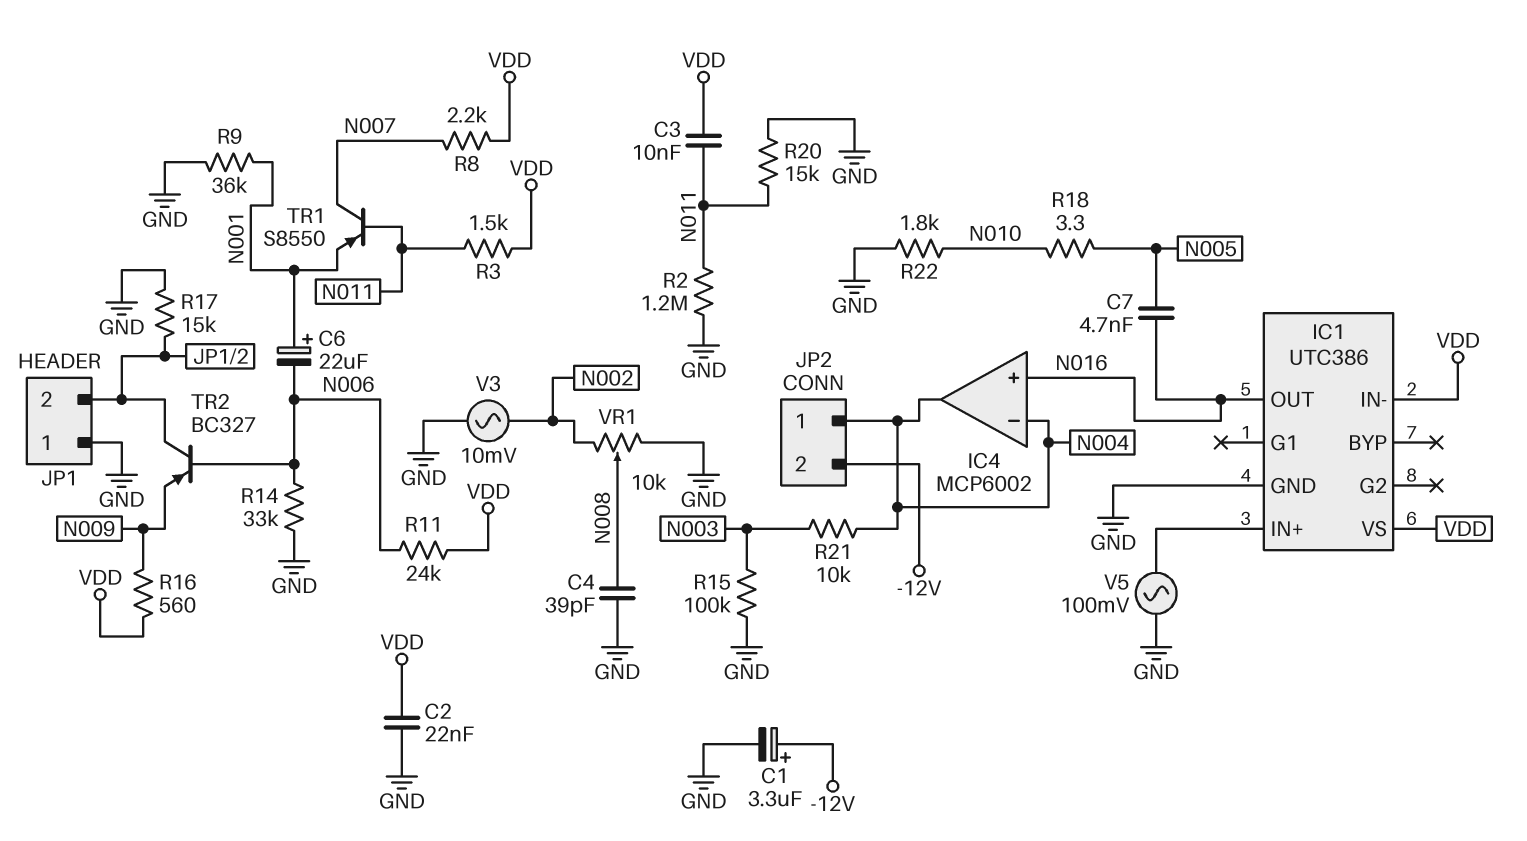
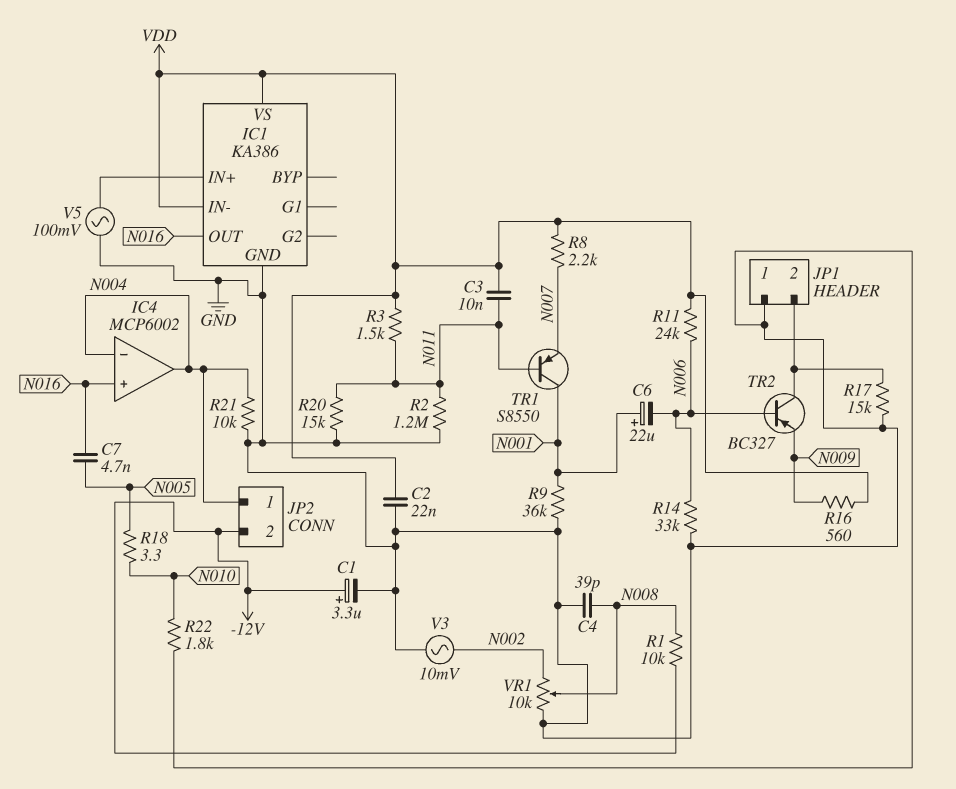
IC1: UTC386 -> KA386
R1: none -> 10k (-12V, N008)
R15: 100k (GND, N003) -> none
R21: 10k (N003, N004) -> 10k (GND, N004)
TR1: PNP S8550 (B N011, C N007, E N001) -> PNP S8550 (B N011, C N001, E N007)

